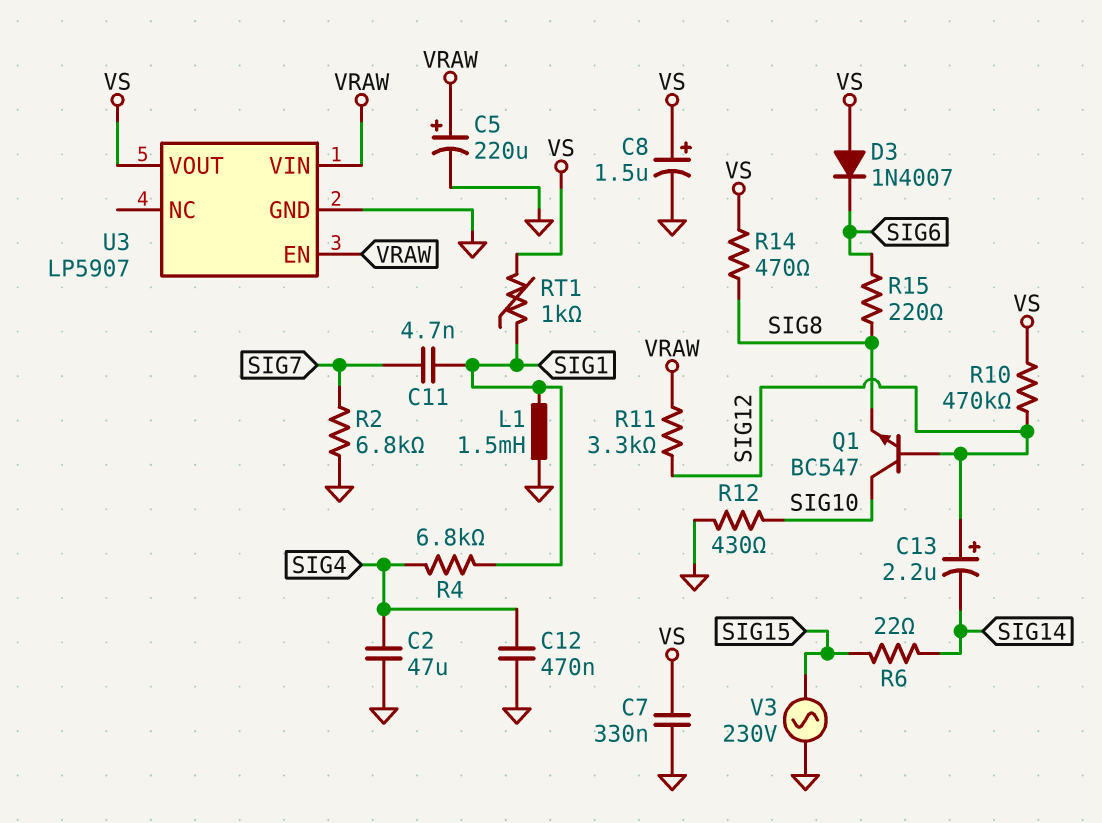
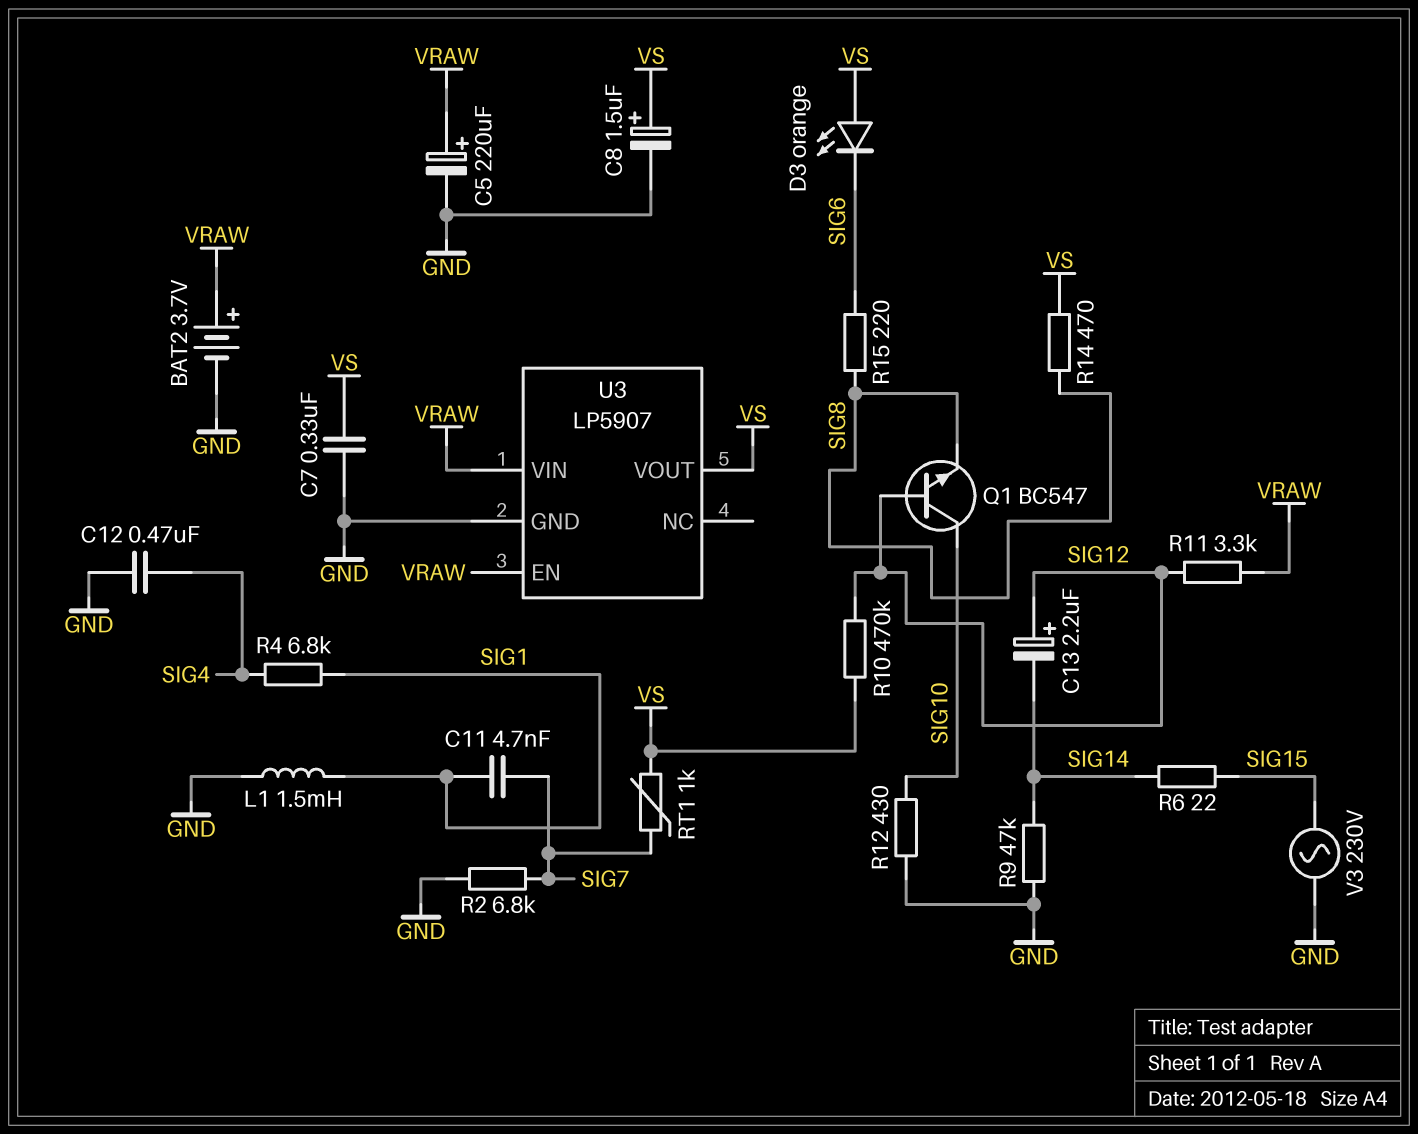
BAT2: none -> 3.7V (plus VRAW, minus GND)
C2: 47uF (GND, SIG4) -> none
D3: diode 1N4007 (A VS, K SIG6) -> LED orange (A VS, K SIG6)
R9: none -> 47k (GND, SIG14)
RT1: 1k (SIG1, VS) -> 1k (SIG7, VS)

